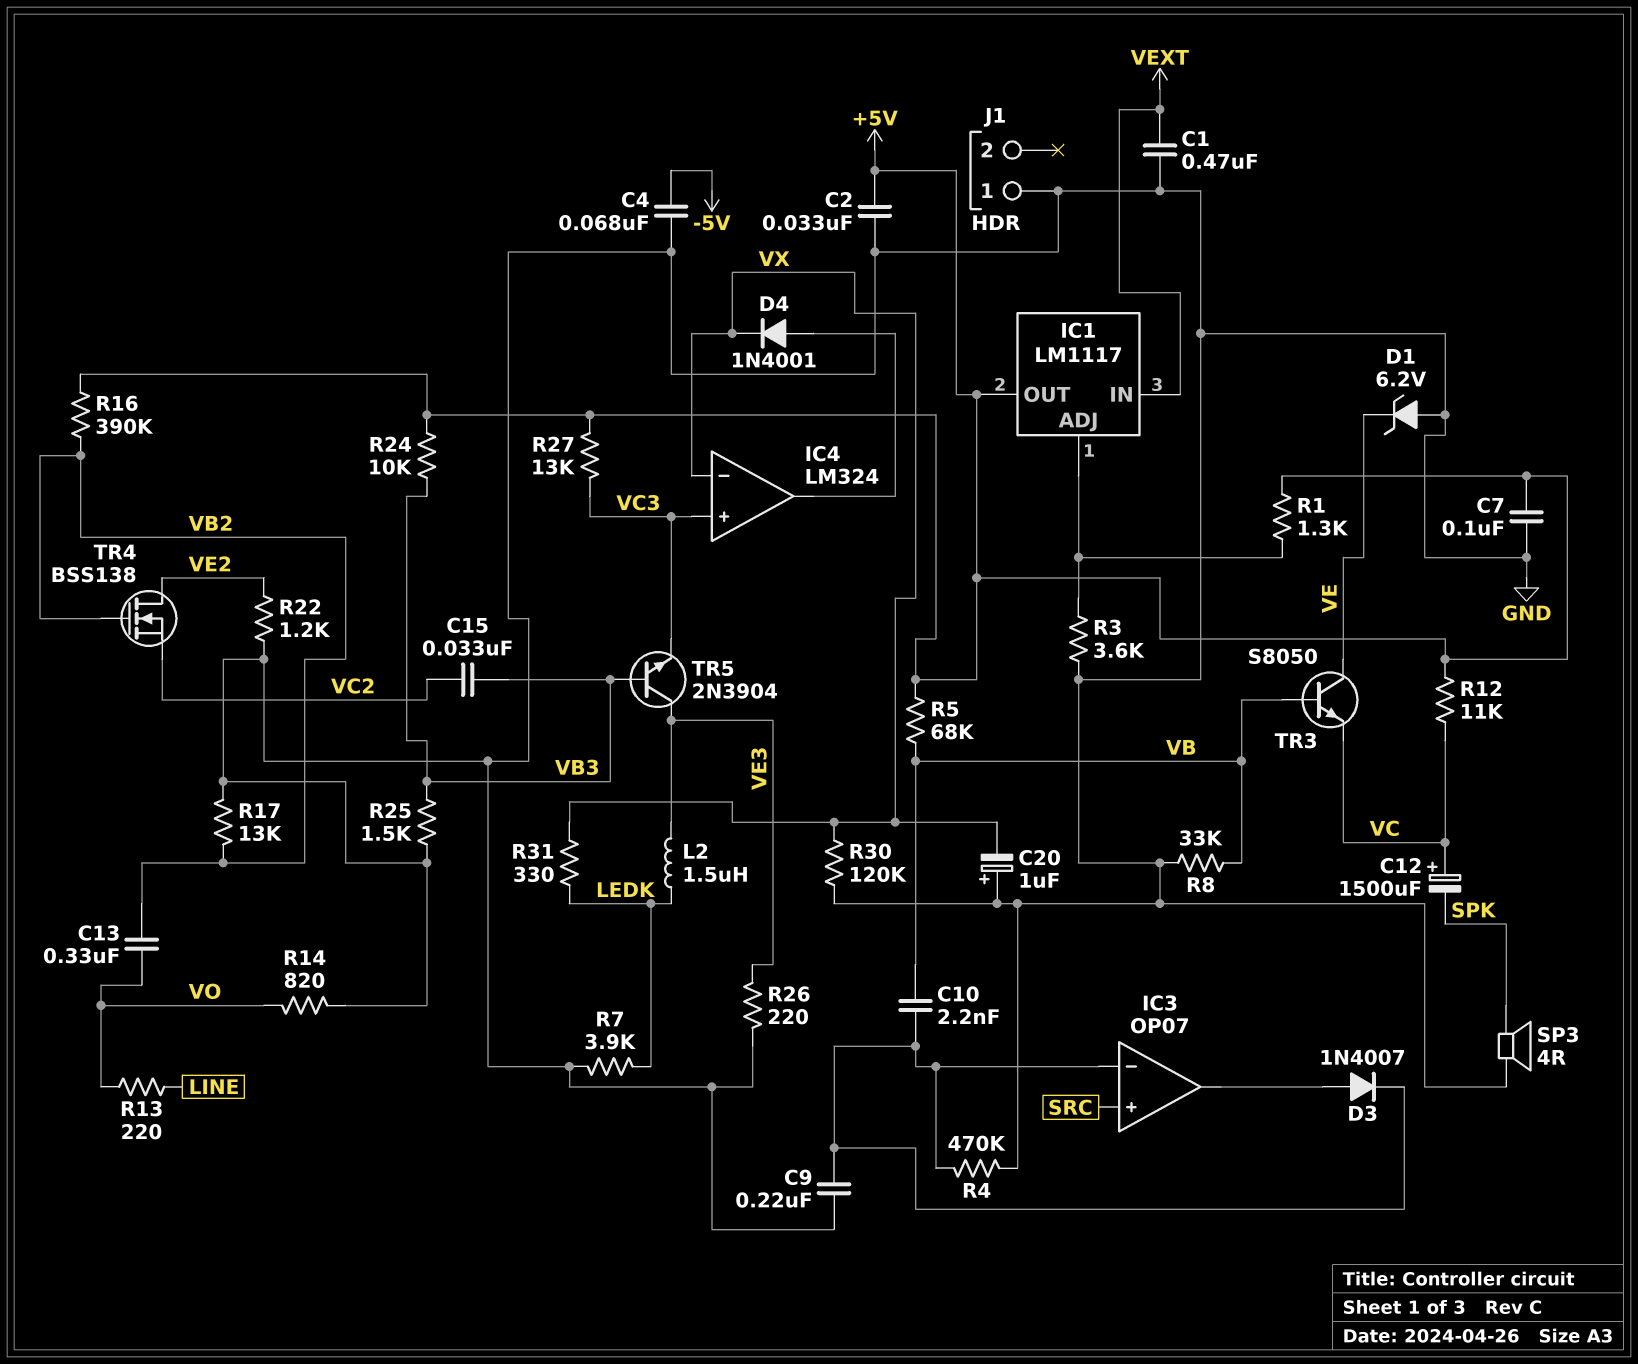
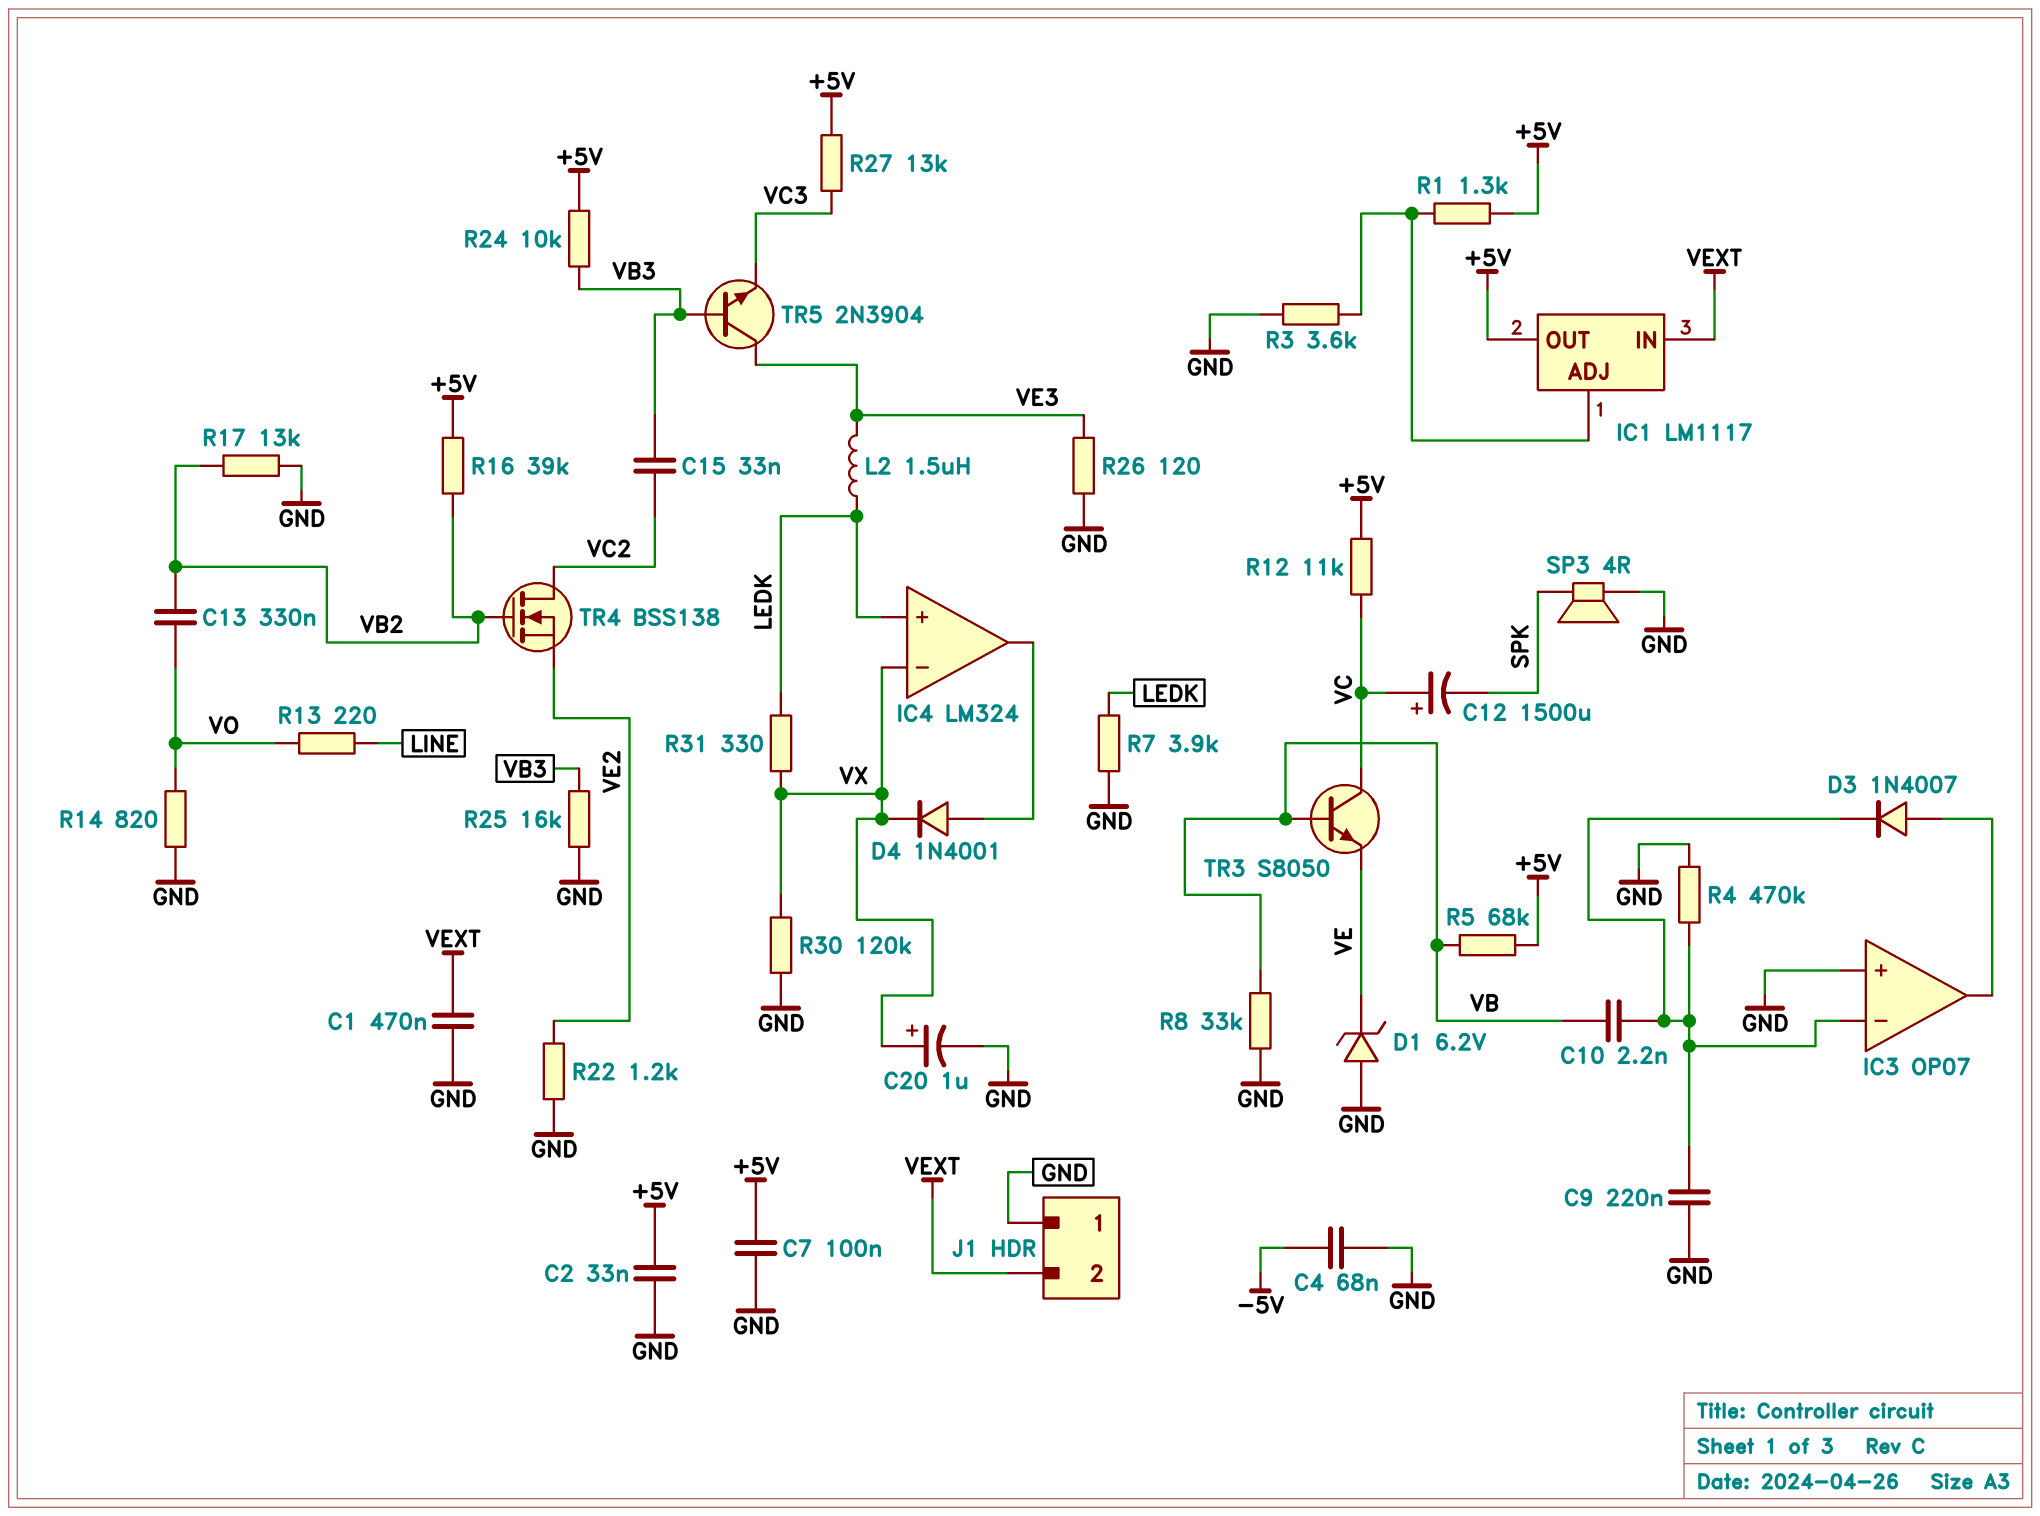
C20: 1uF (plus GND, minus VX) -> 1uF (plus VX, minus GND)
IC3 pin in+: SRC -> GND
IC4 pin in+: VC3 -> LEDK
J1 pin 2: none -> VEXT
R16: 390k (+5V, VB2) -> 39k (+5V, VB2)
R25: 1.5k (GND, VB3) -> 16k (GND, VB3)
R26: 220 (GND, VE3) -> 120 (GND, VE3)
TR3: NPN S8050 (B VB, C VE, E VC) -> NPN S8050 (B VB, C VC, E VE)
TR4: NMOS BSS138 (G VB2, D VE2, S VC2) -> NMOS BSS138 (G VB2, D VC2, S VE2)

